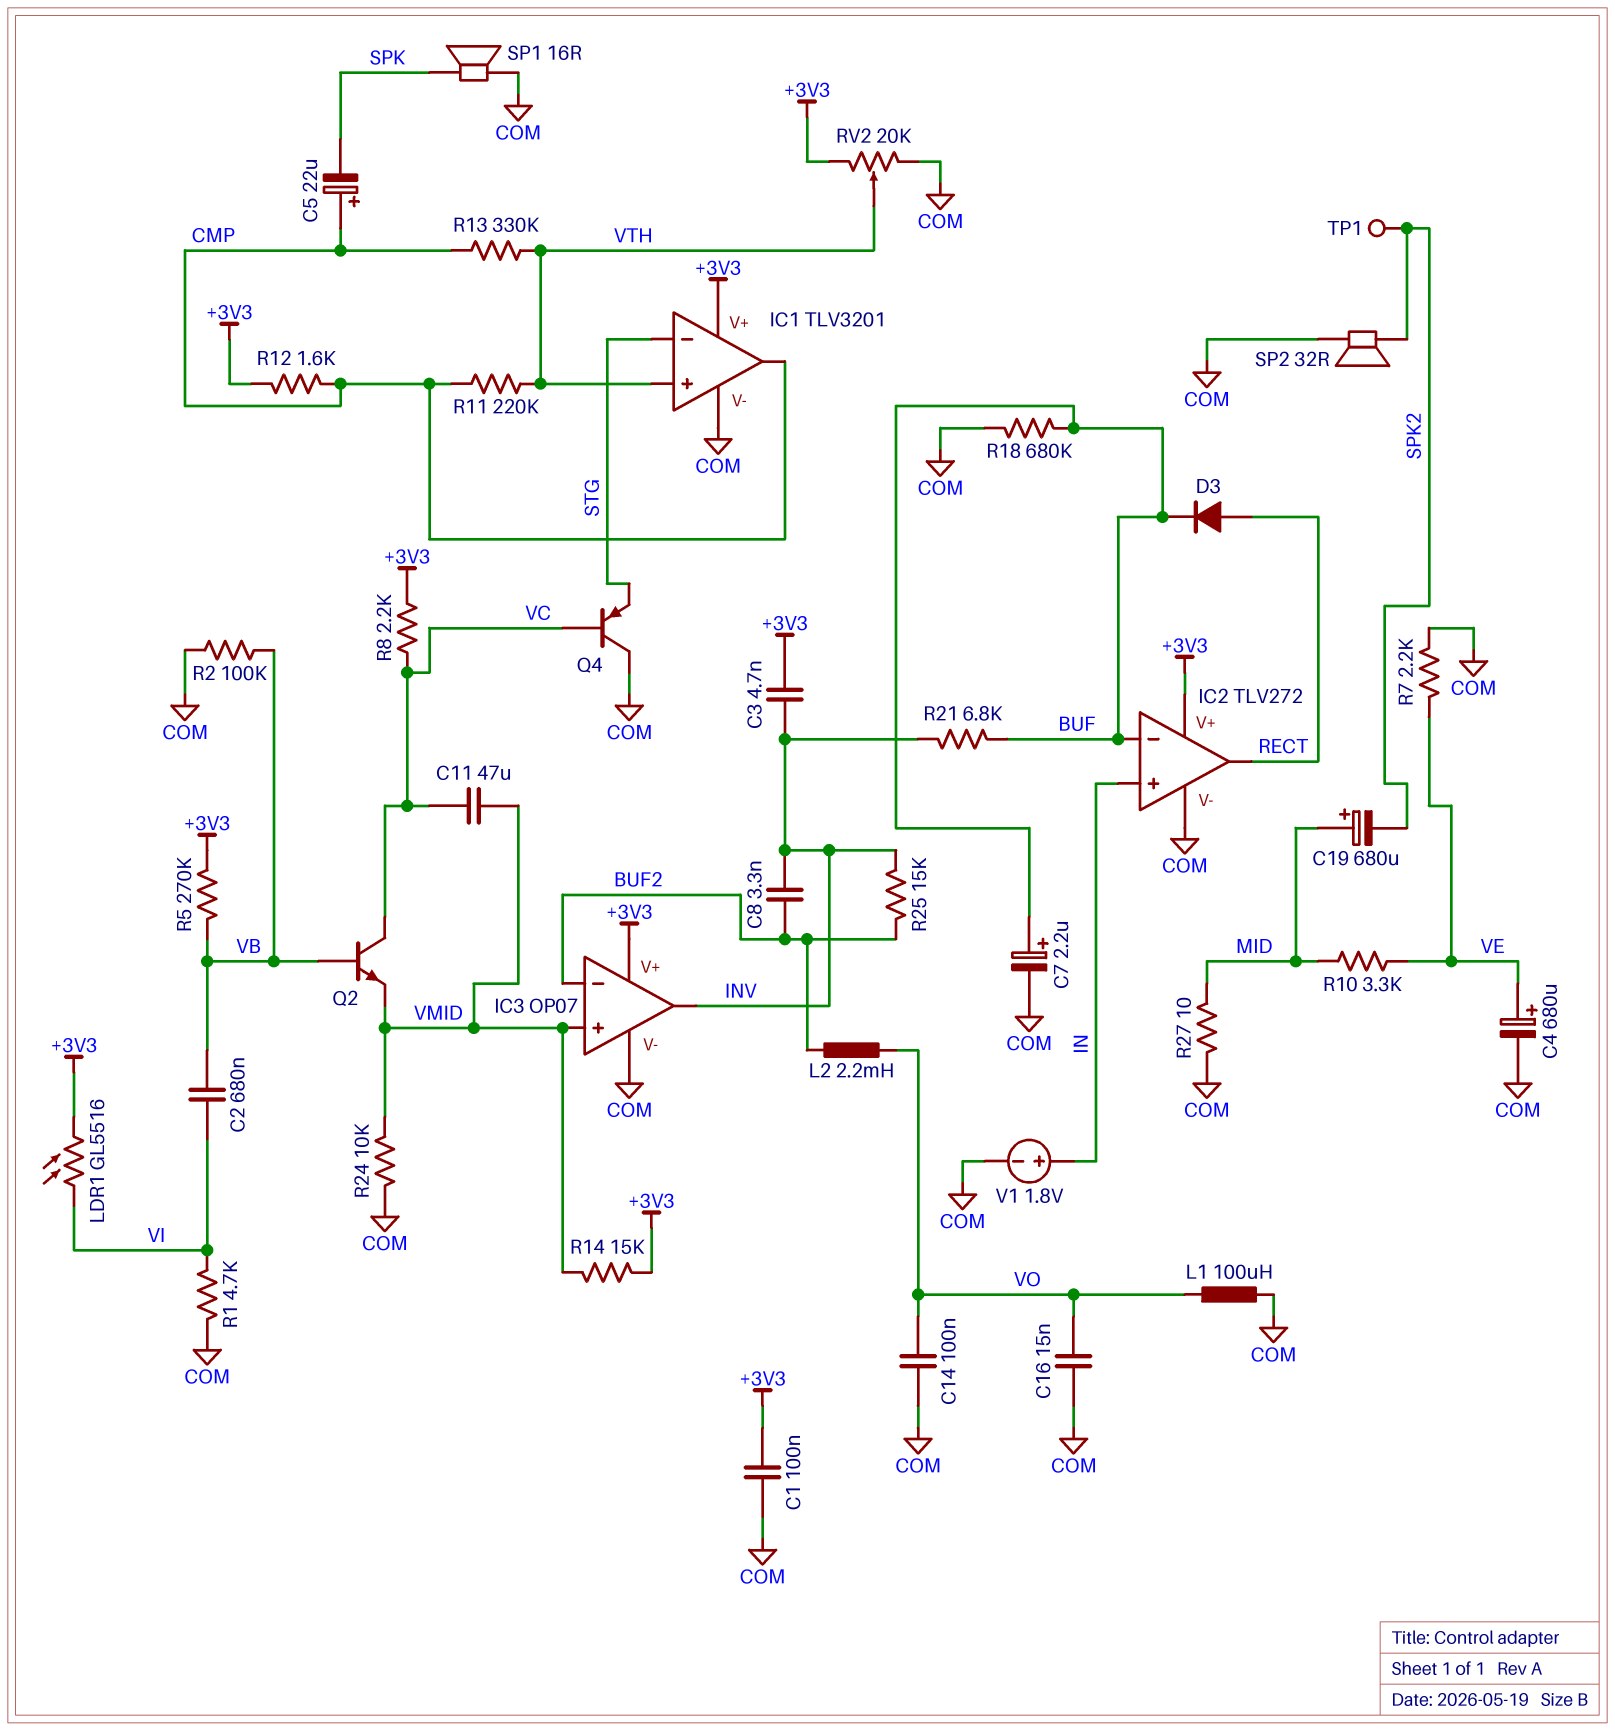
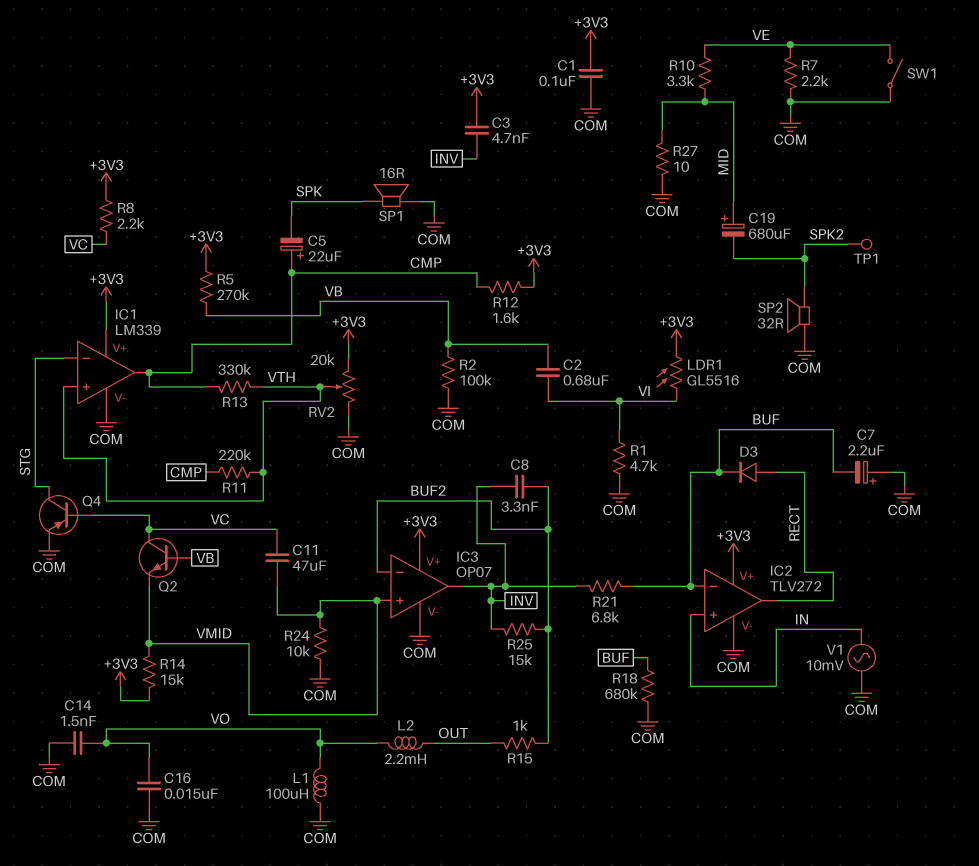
C4: 680uF (plus VE, minus COM) -> none
C7: 2.2uF (plus BUF, minus COM) -> 2.2uF (plus COM, minus BUF)
C14: 100nF (COM, VO) -> 1.5nF (COM, VO)
IC1: TLV3201 -> LM339
L2: 2.2mH (BUF2, VO) -> 2.2mH (OUT, VO)
Q4: PNP (B VC, C COM, E STG) -> PNP (B VC, C STG, E COM)
R15: none -> 1k (BUF2, OUT)
SW1: none -> switch (COM, VE)
V1: 1.8V (plus IN, minus COM) -> AC 10mV (COM, IN)

